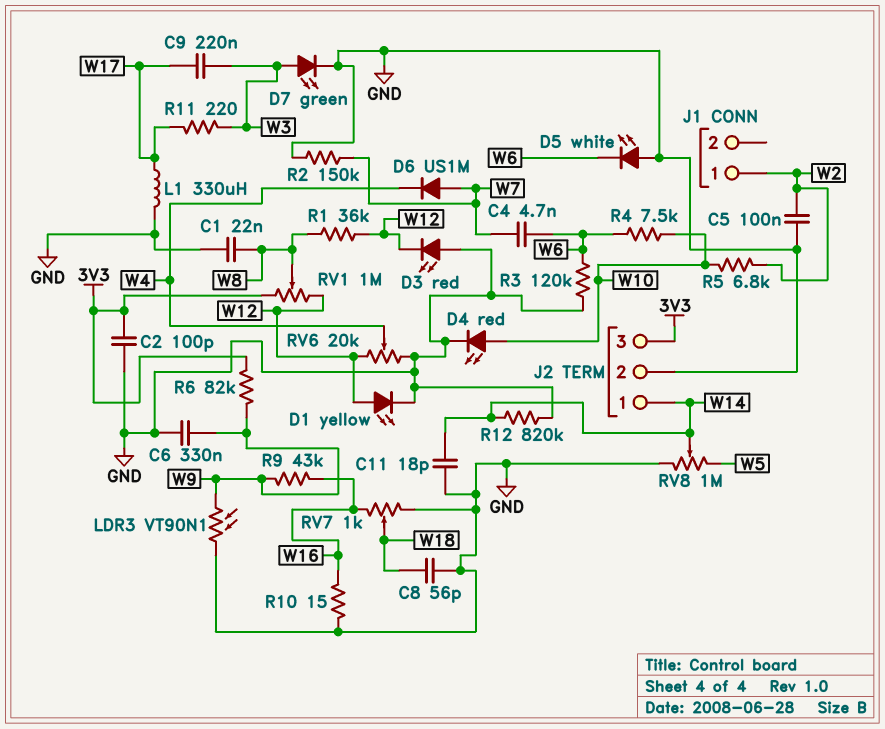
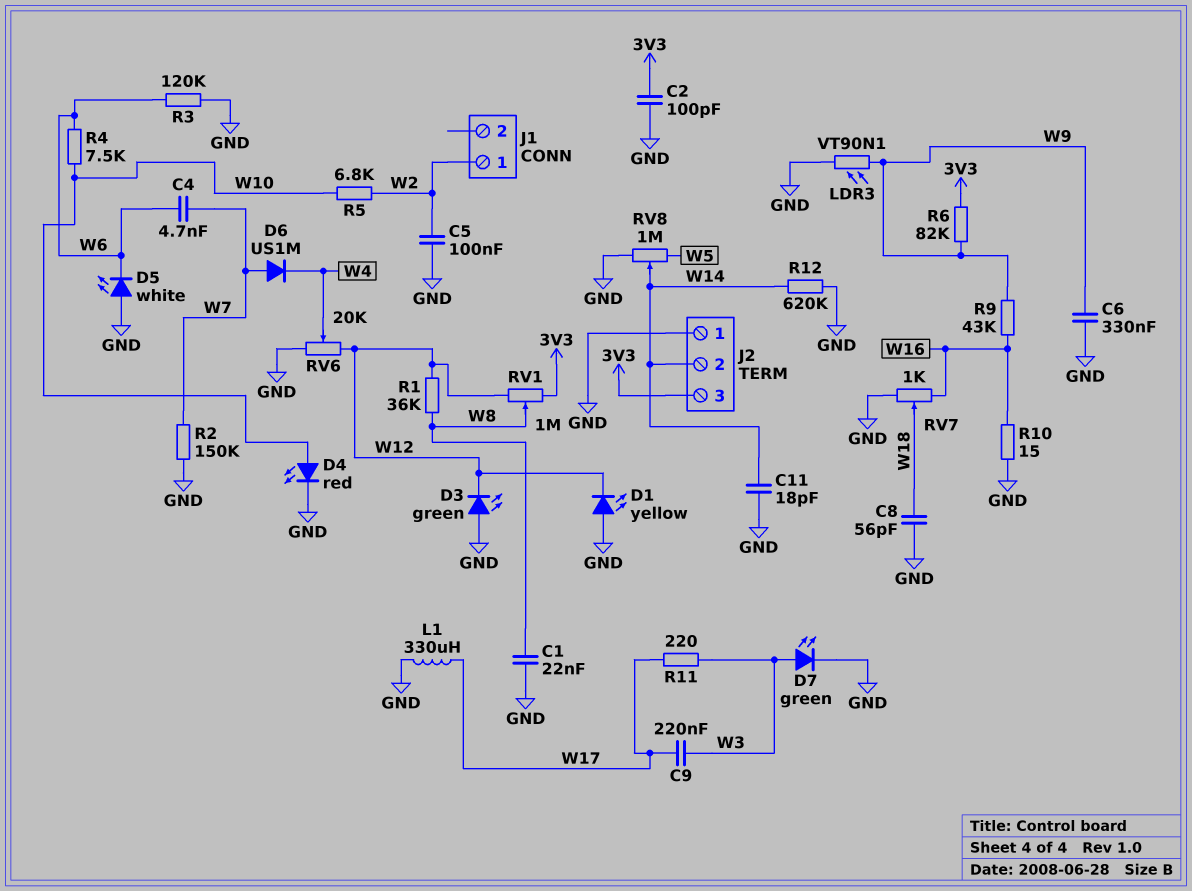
D1: LED yellow (A W12, K GND) -> LED yellow (A GND, K W12)
D3: LED red (A GND, K W12) -> LED green (A GND, K W12)
J2 pin 1: W14 -> GND
J2 pin 2: GND -> W14
R12: 820k (GND, W14) -> 620k (GND, W14)

